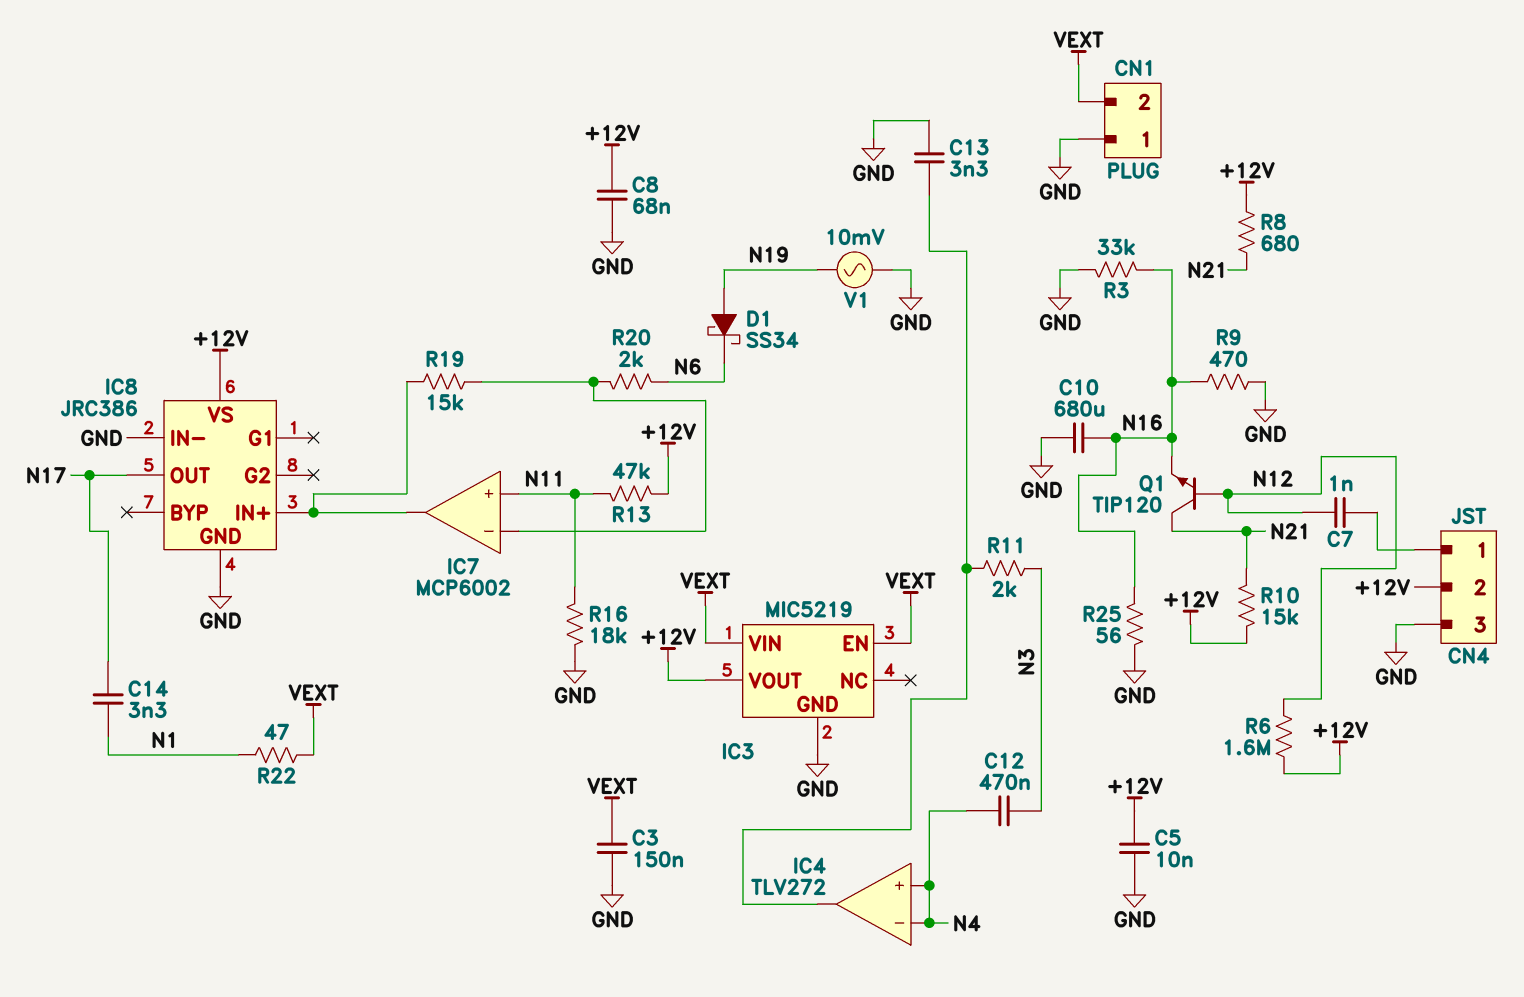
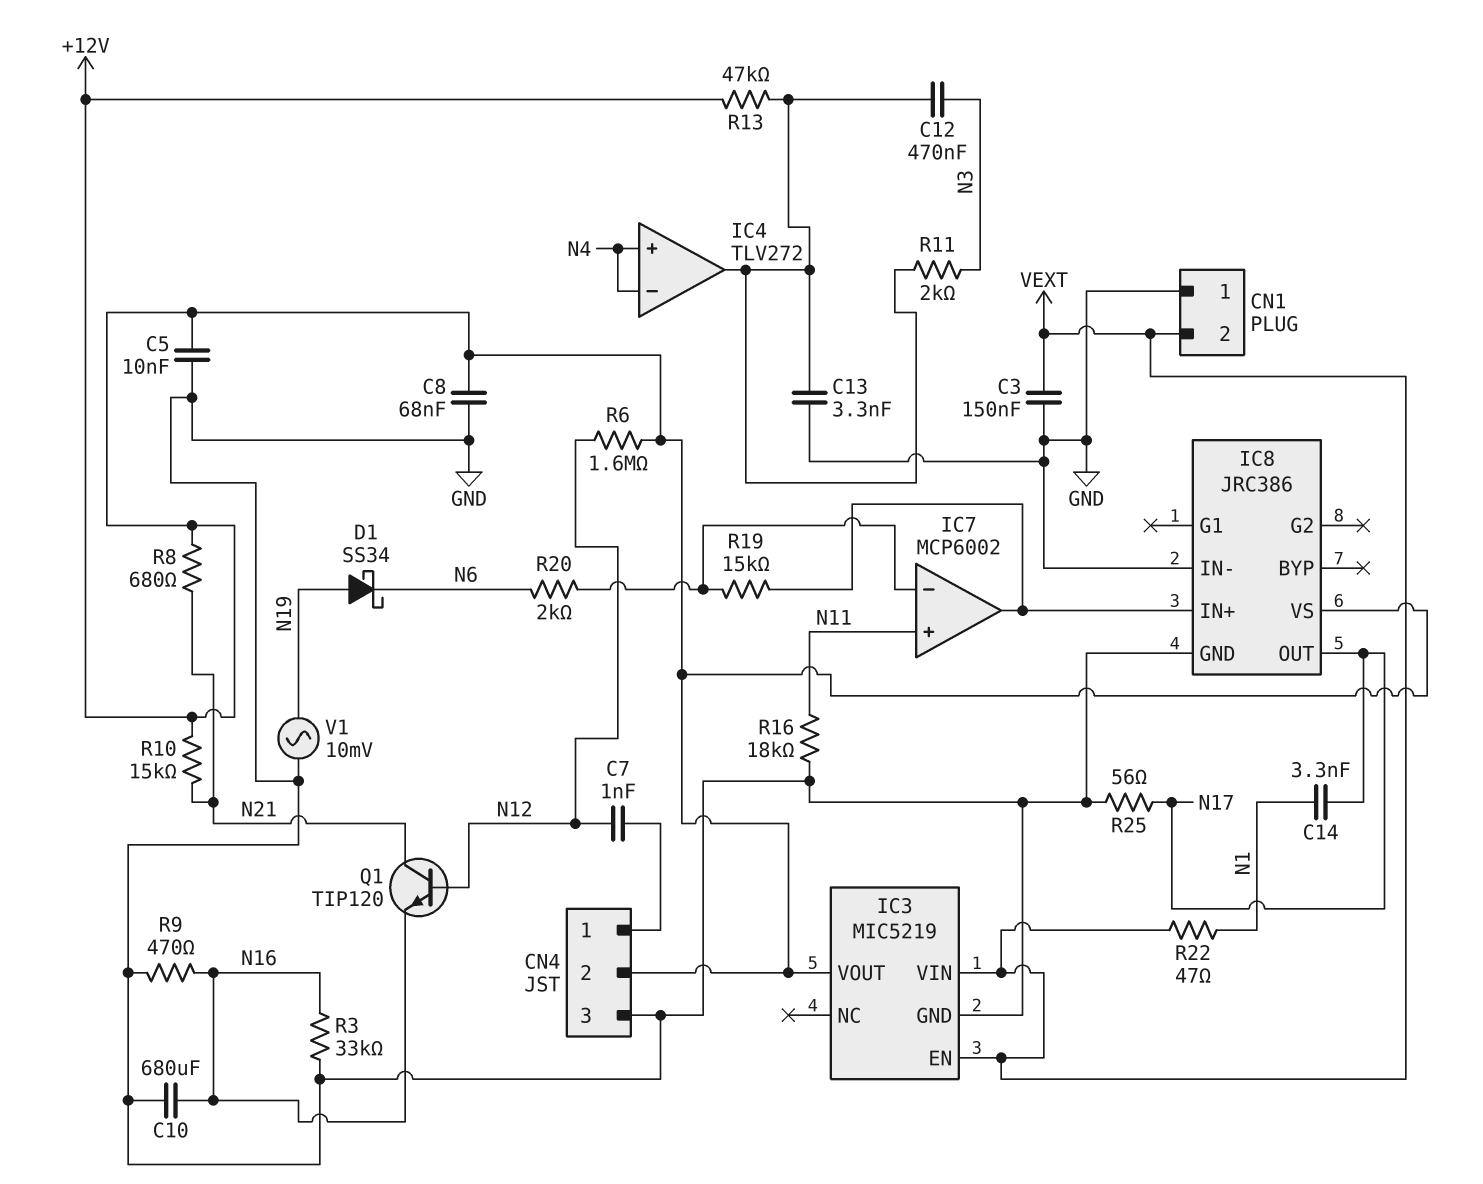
C12: 470nF (N3, N4) -> 470nF (IC4/out, N3)
R13: 47k (+12V, N11) -> 47k (+12V, IC4/out)
R25: 56 (GND, N16) -> 56 (GND, N17)

